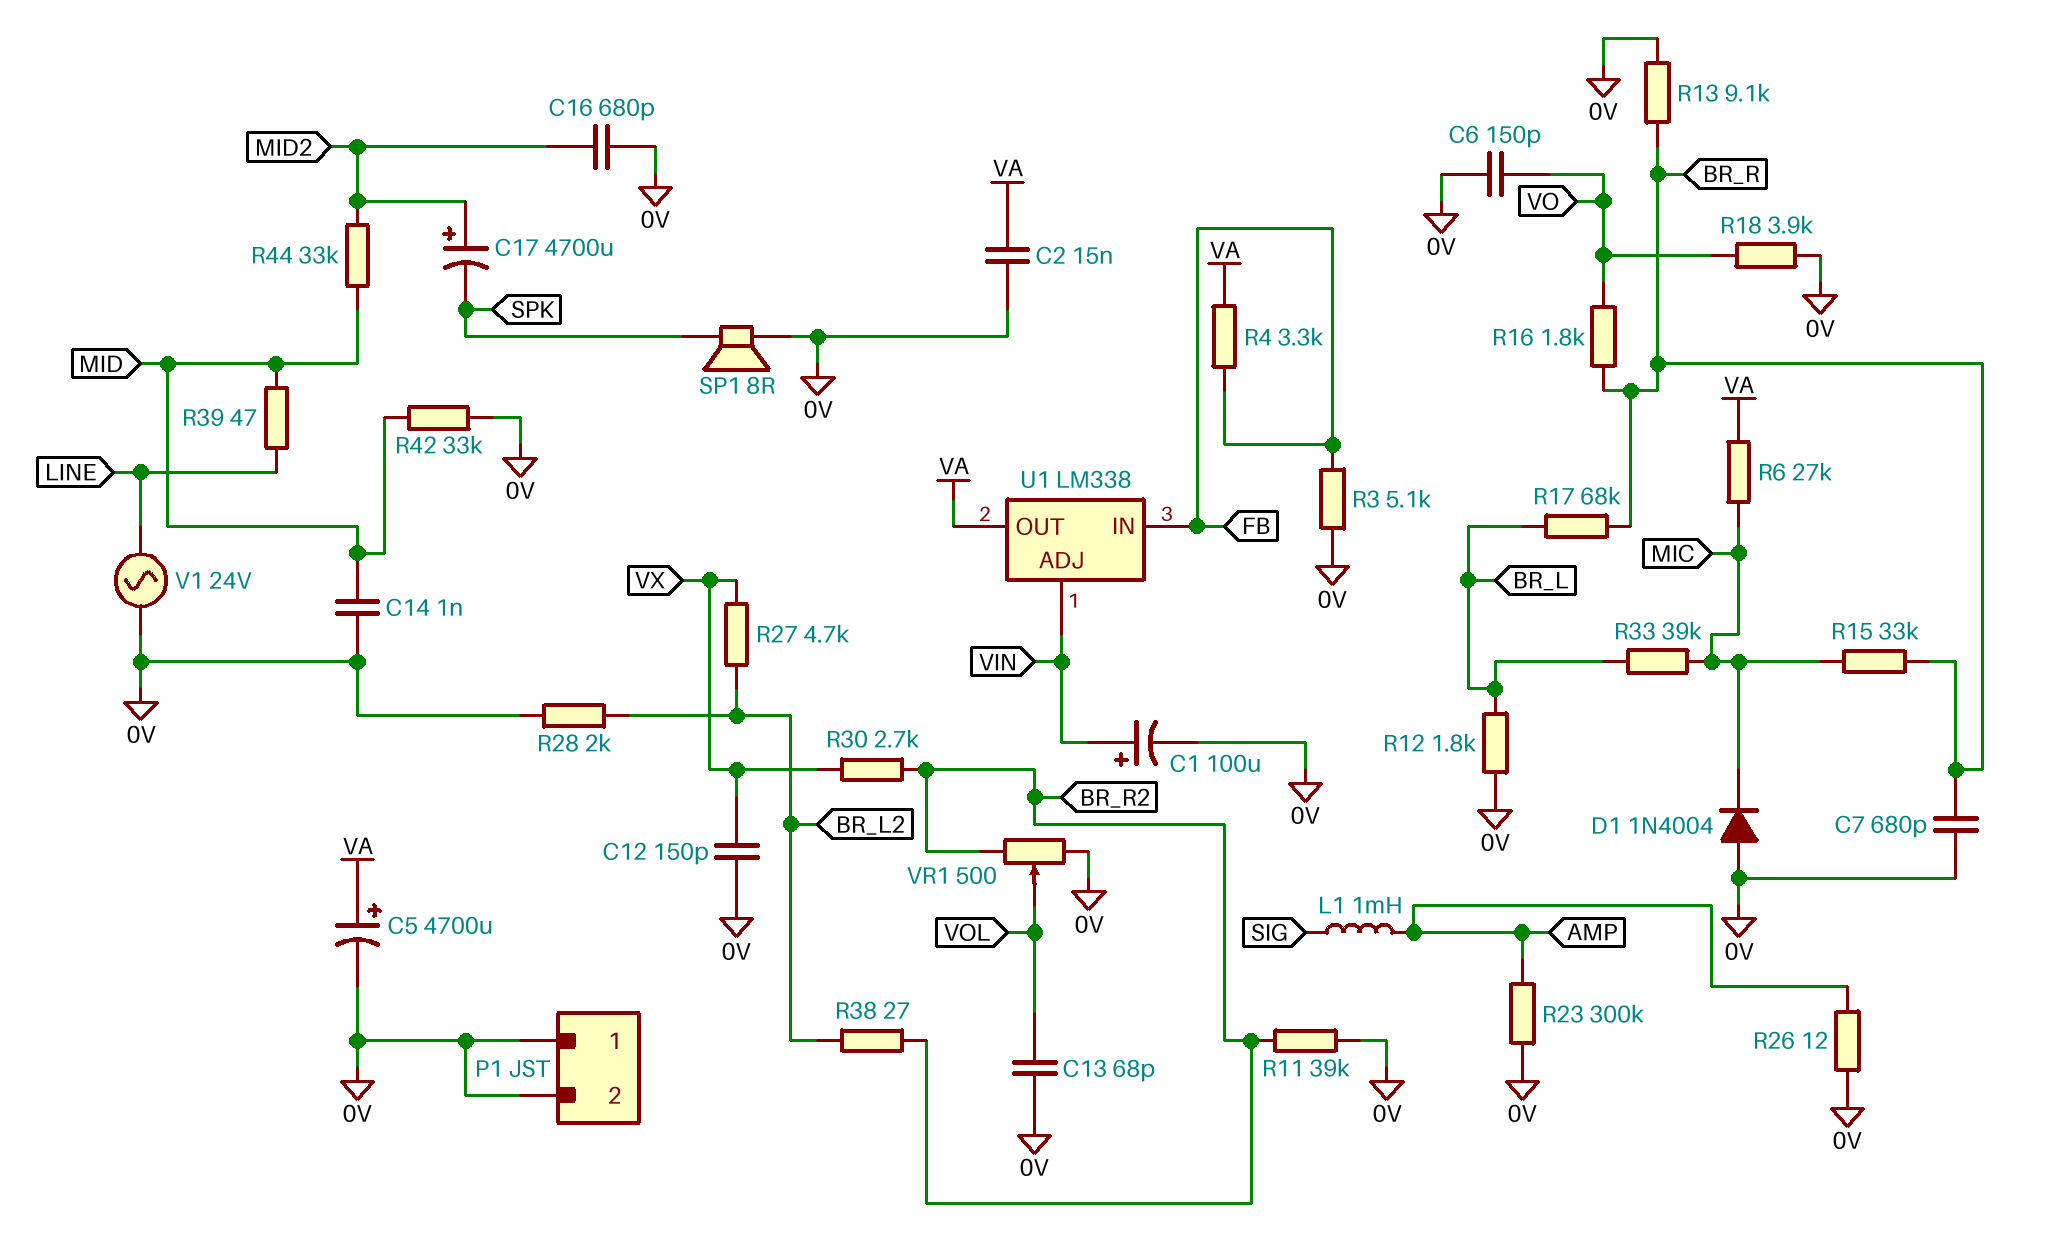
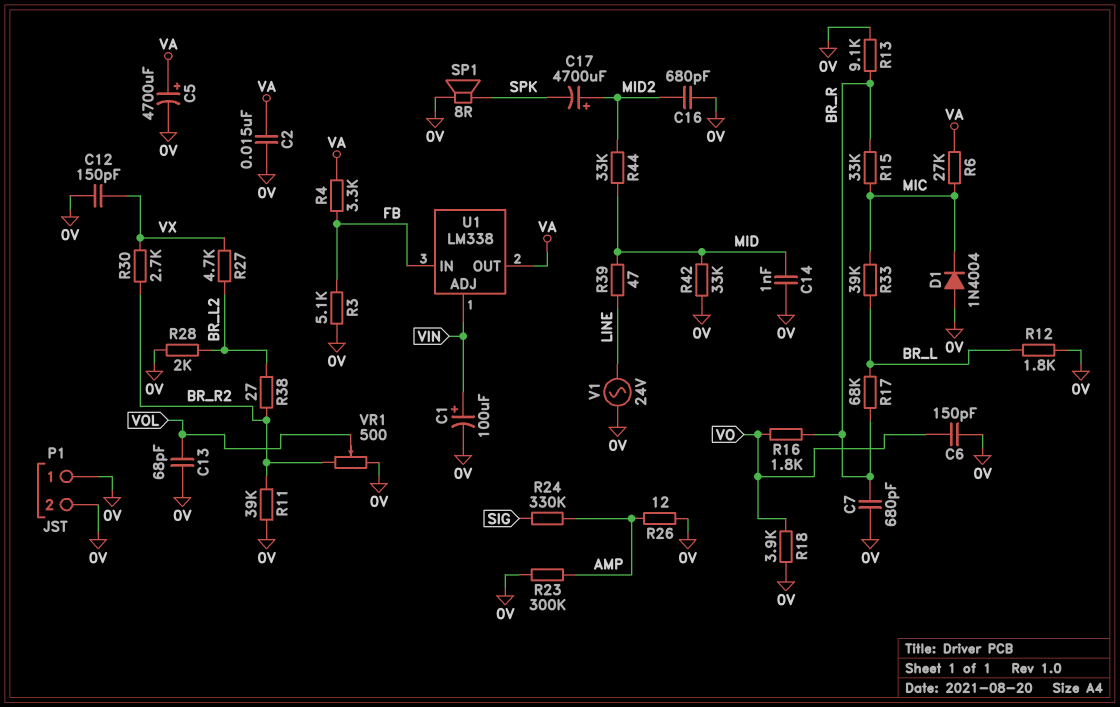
L1: 1mH (AMP, SIG) -> none
R24: none -> 330k (AMP, SIG)

